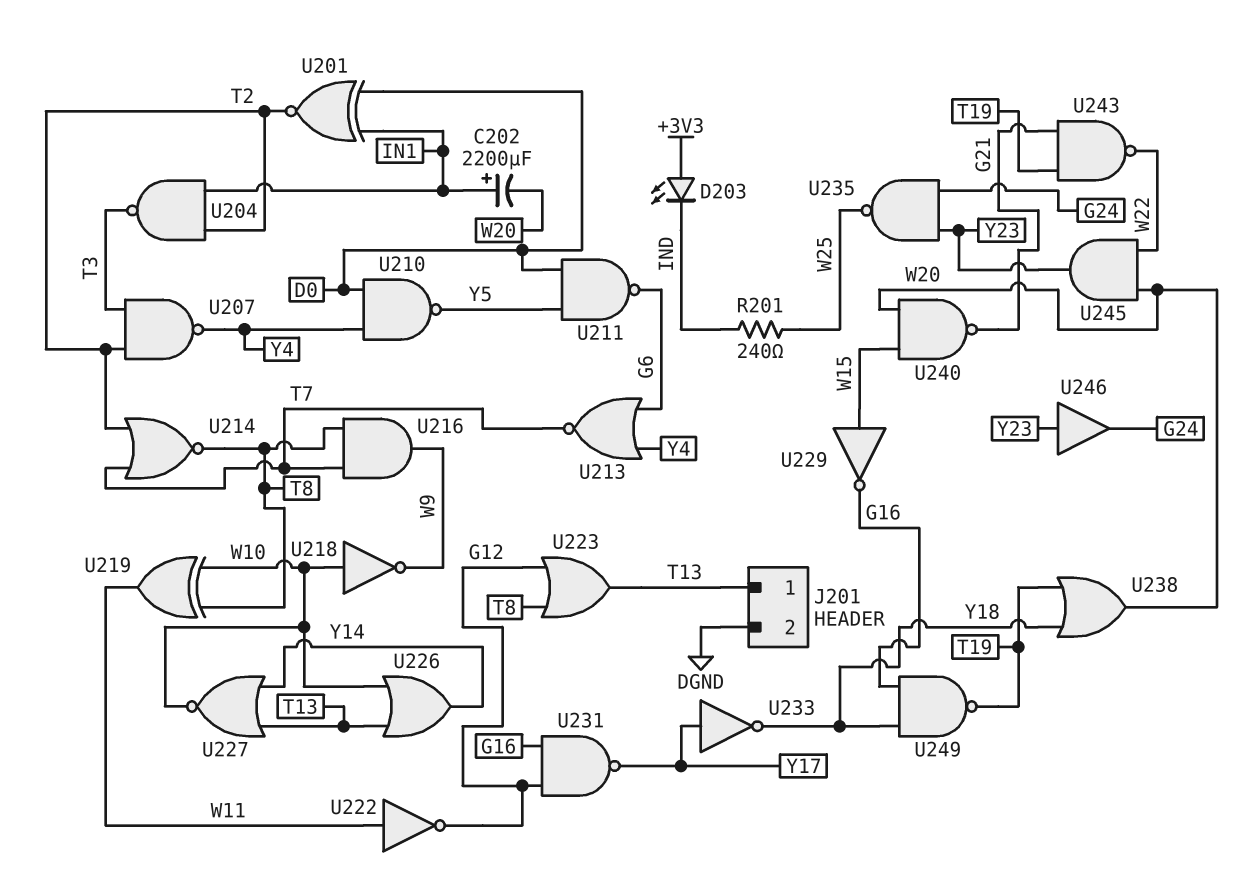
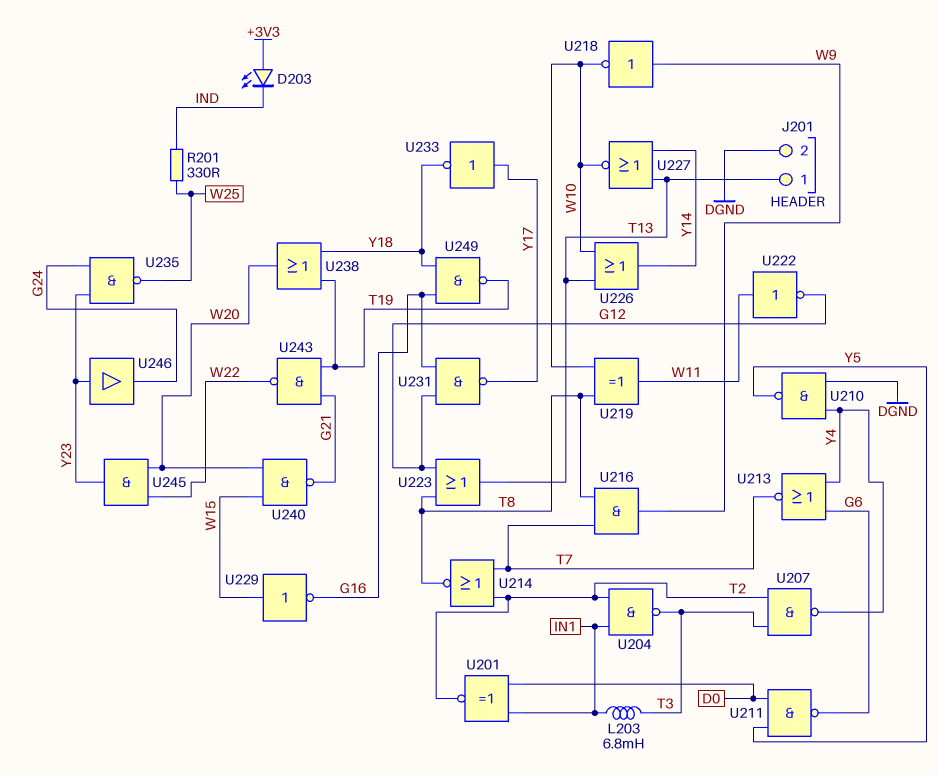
C202: 2200uF (plus IN1, minus W20) -> none
L203: none -> 6.8mH (IN1, T3)
R201: 240 (IND, W25) -> 330 (IND, W25)
U210: NAND (in D0, in Y4, out Y5) -> NAND (in DGND, in Y4, out Y5)
U218: NOT (in W10, out W9) -> NOT (in W9, out W10)

